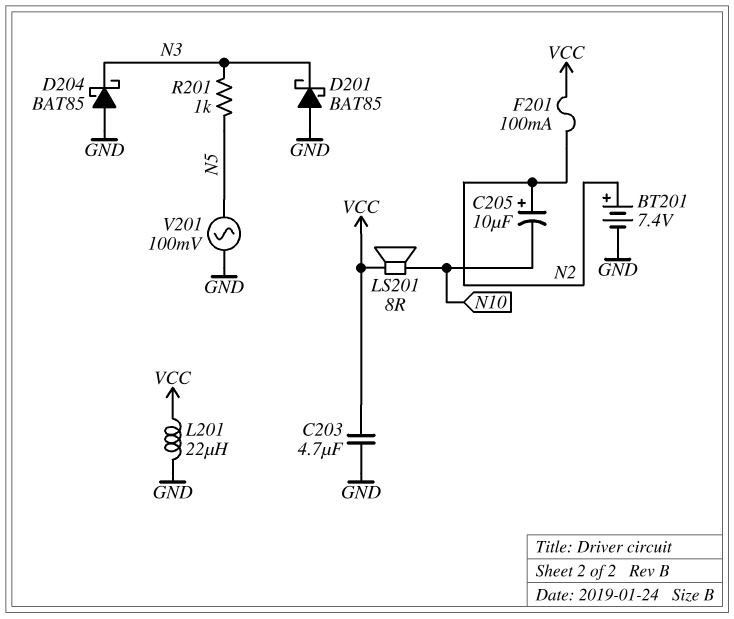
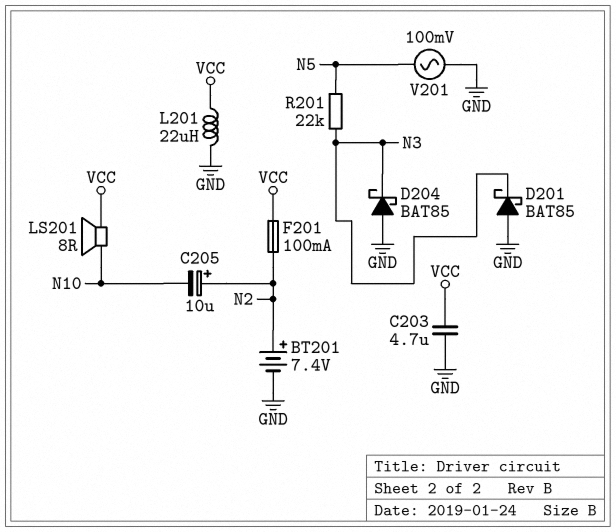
R201: 1k (N3, N5) -> 22k (N3, N5)

